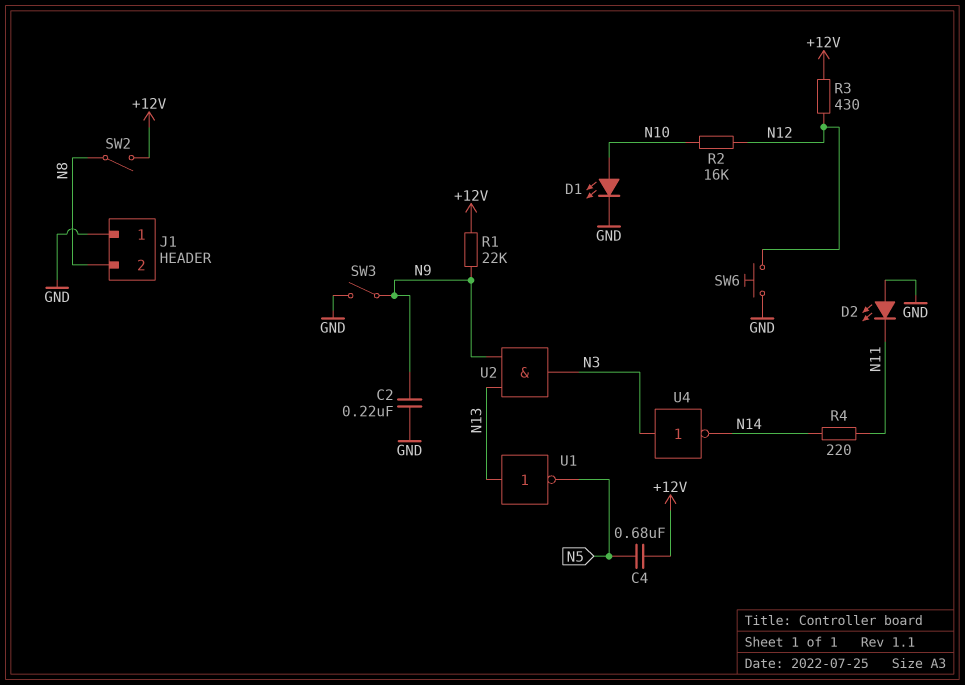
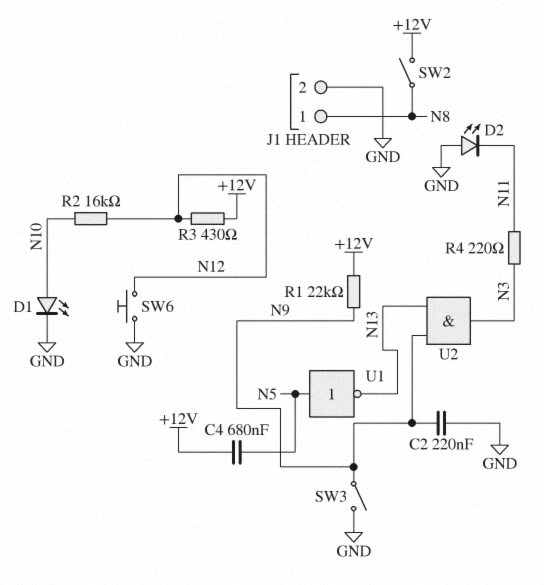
J1 pin 1: GND -> N8
J1 pin 2: N8 -> GND
R4: 220 (N11, N14) -> 220 (N3, N11)
U1: NOT (in N13, out N5) -> NOT (in N5, out N13)
U4: NOT (in N3, out N14) -> none

